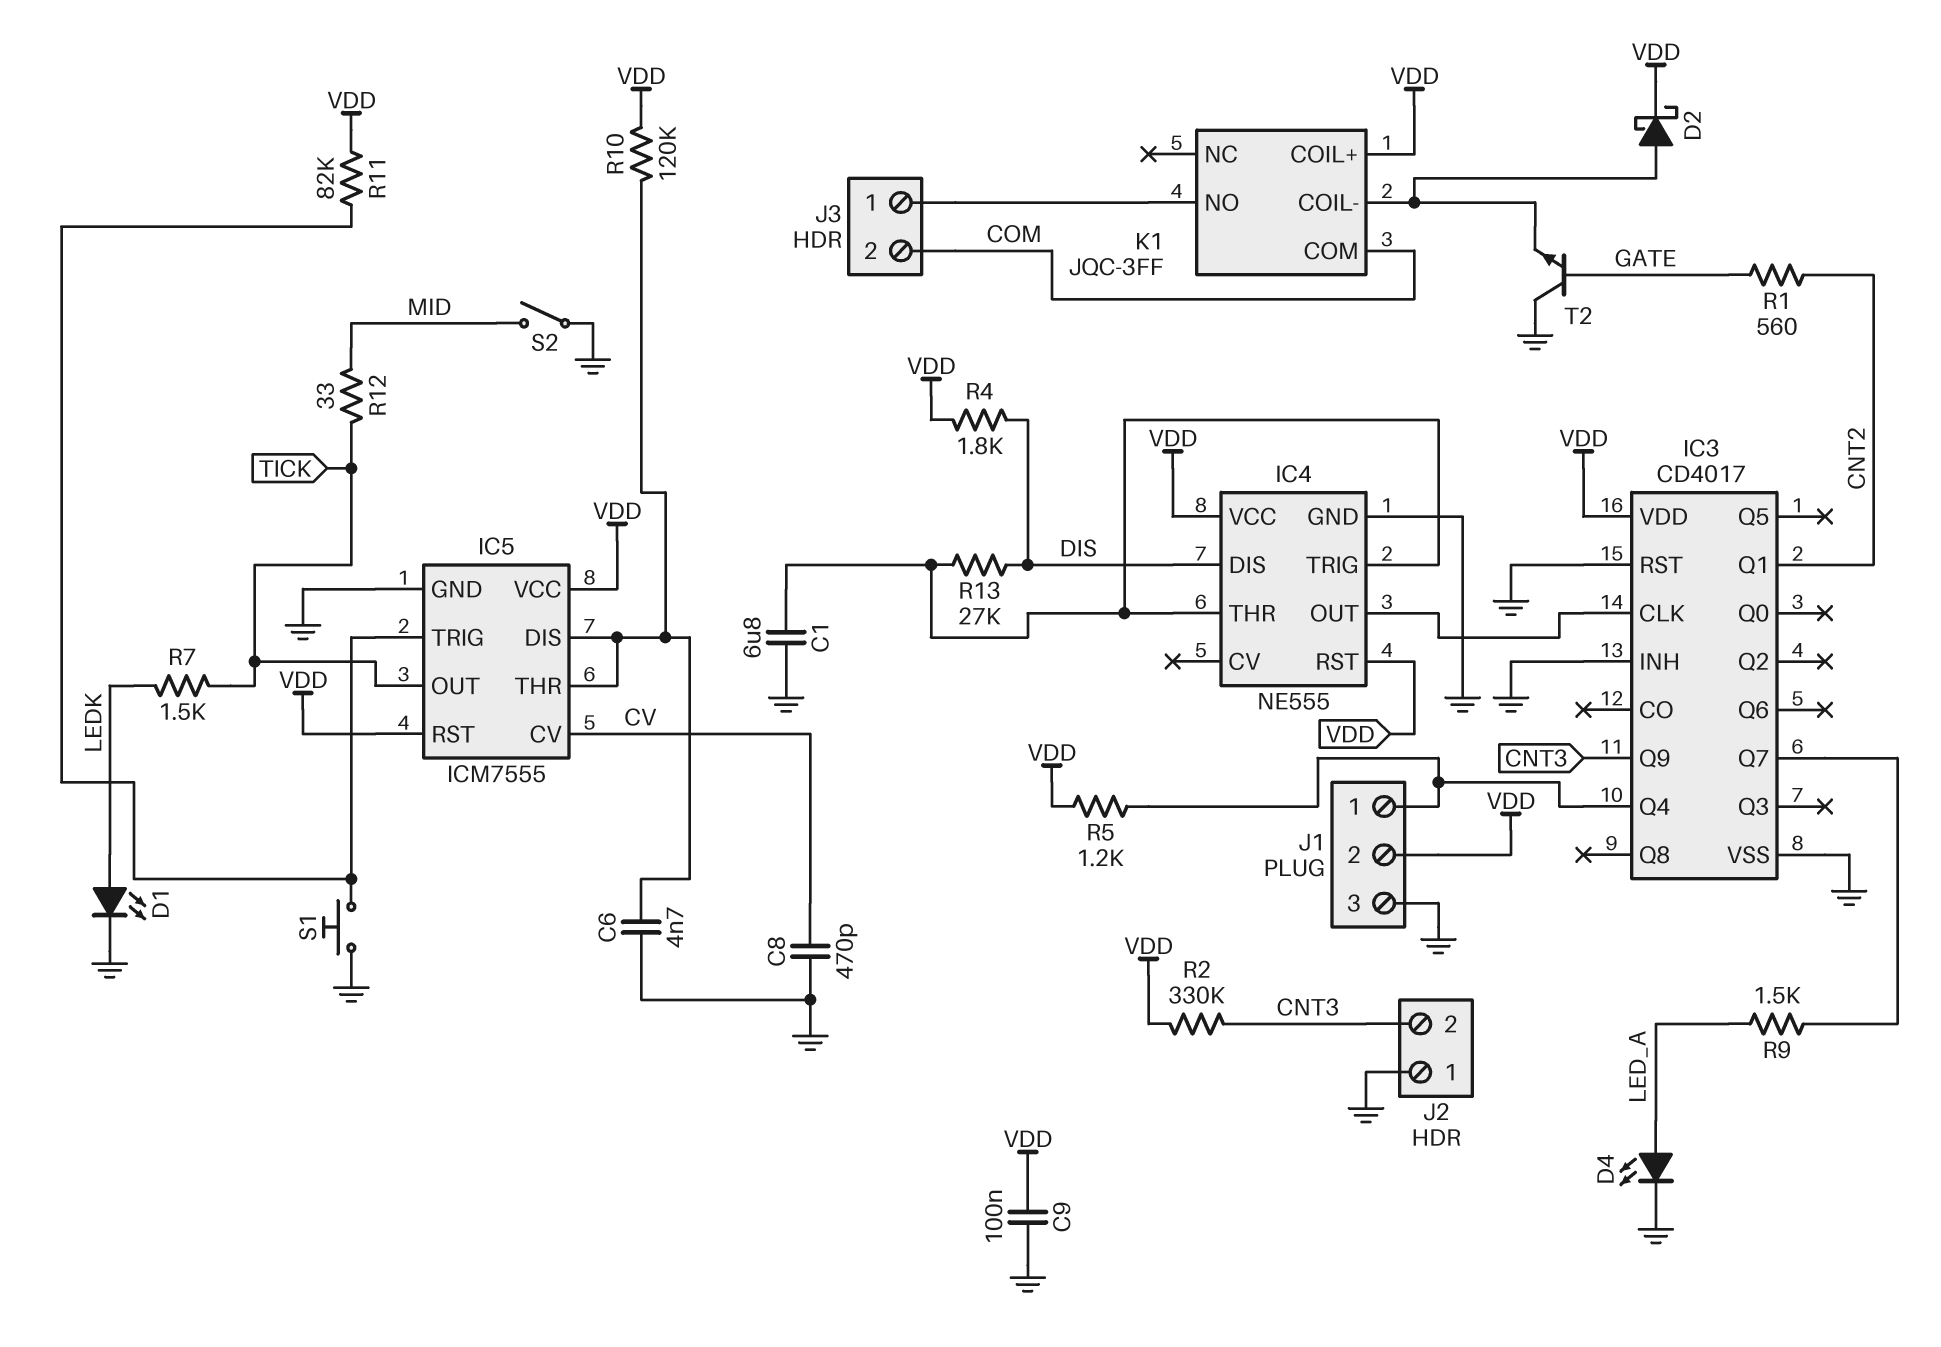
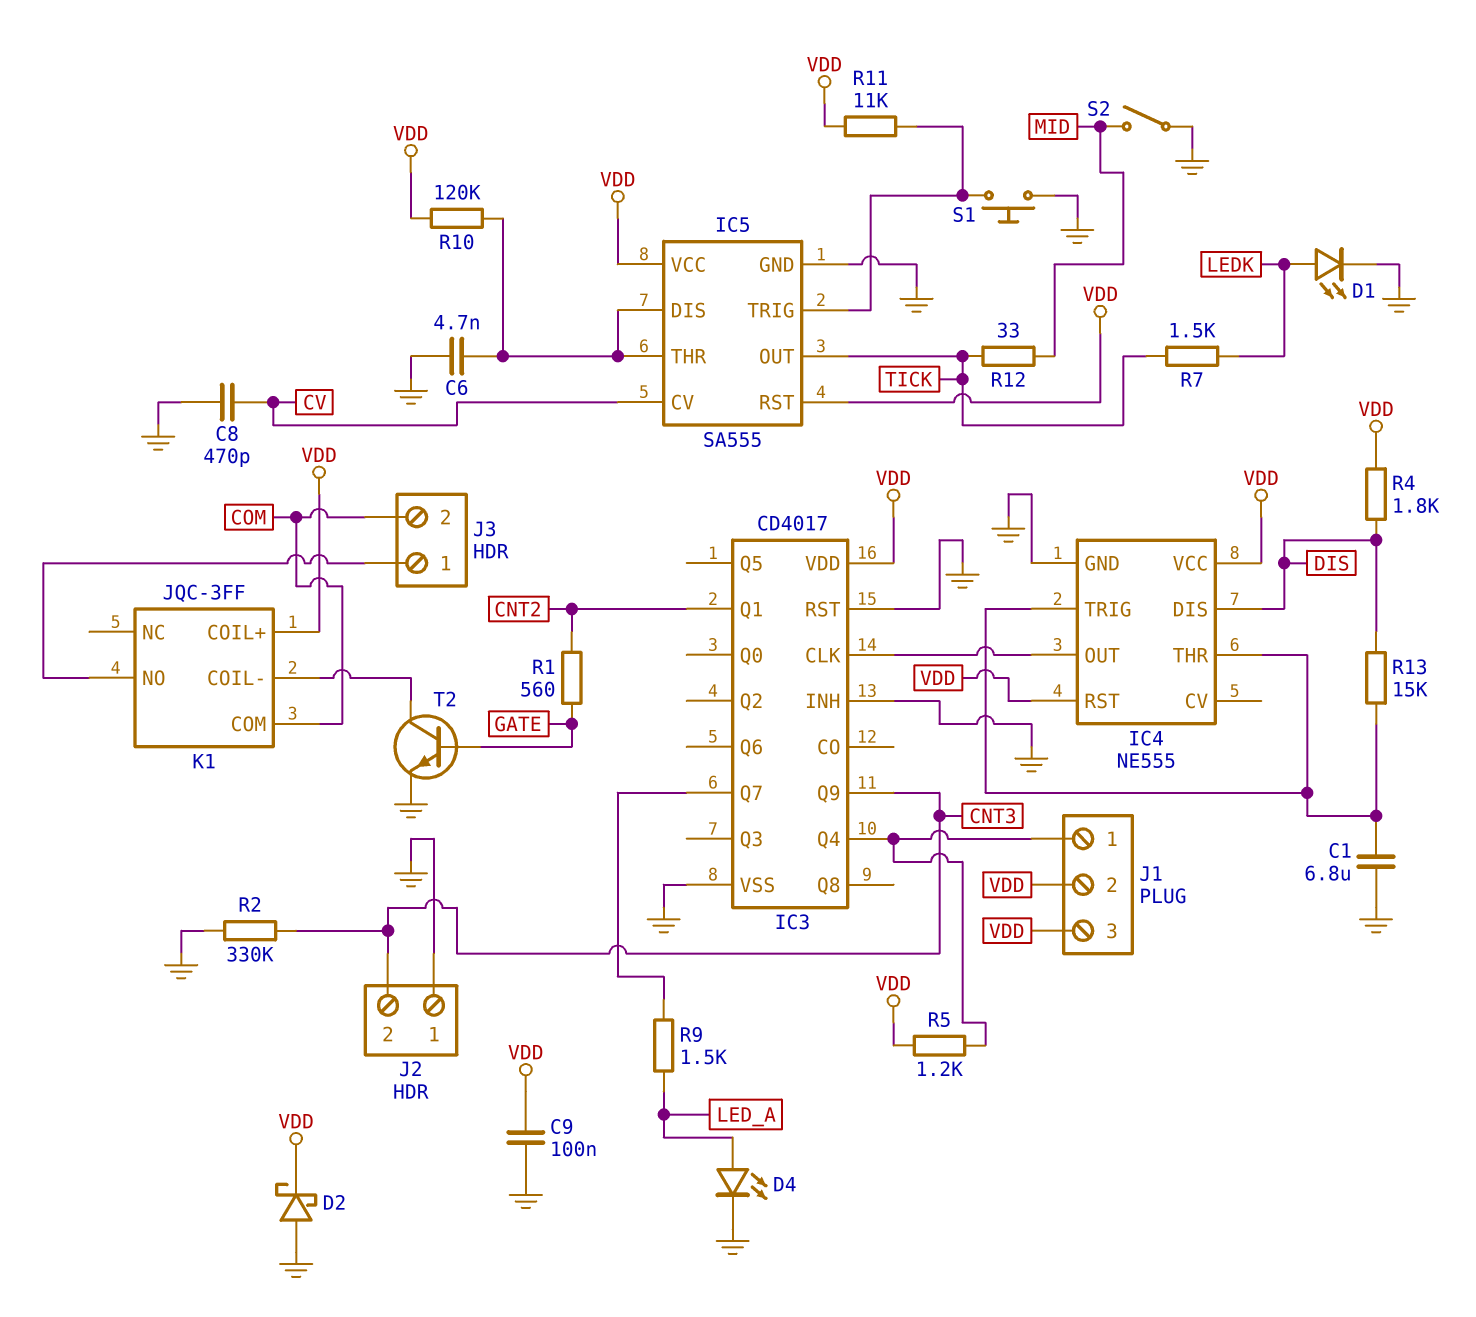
D2: schottky (A K1/COIL-, K VDD) -> schottky (A GND, K VDD)
IC5: ICM7555 -> SA555
J1 pin 3: GND -> VDD
R2: 330k (CNT3, VDD) -> 330k (CNT3, GND)
R11: 82k (IC5/TRIG, VDD) -> 11k (IC5/TRIG, VDD)
R13: 27k (DIS, IC4/THR) -> 15k (DIS, IC4/THR)
T2: NPN (B GATE, C GND, E K1/COIL-) -> NPN (B GATE, C K1/COIL-, E GND)

